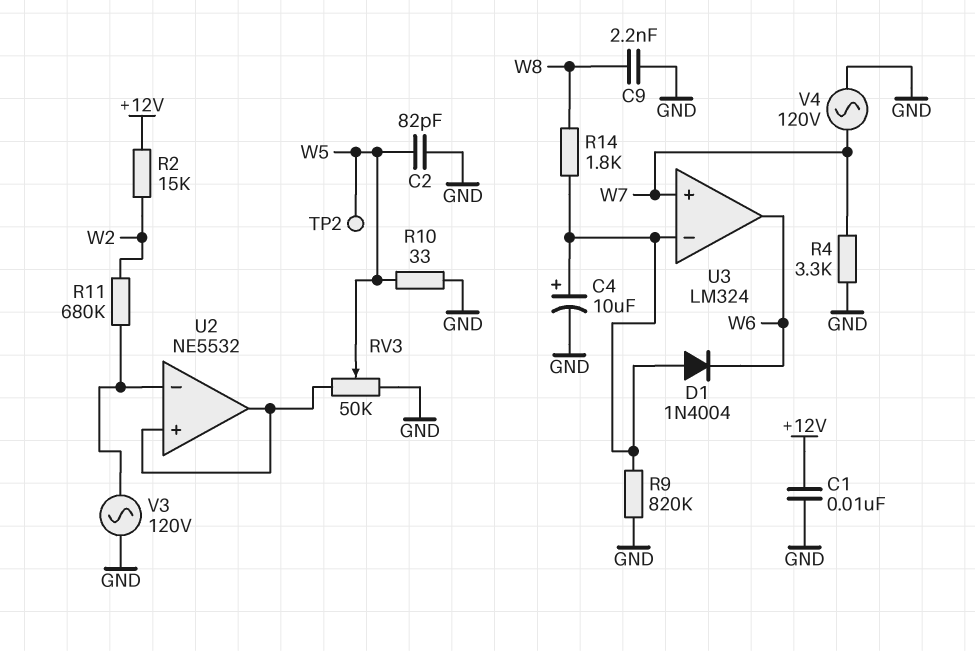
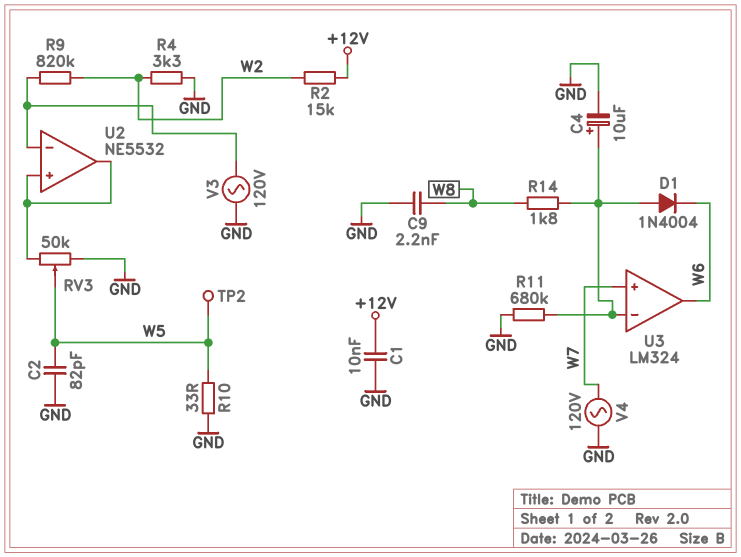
R4: 3.3k (GND, W7) -> 3.3k (GND, W2)
R9: 820k (GND, U3/in-) -> 820k (U2/in-, W2)
R11: 680k (U2/in-, W2) -> 680k (GND, U3/in-)

